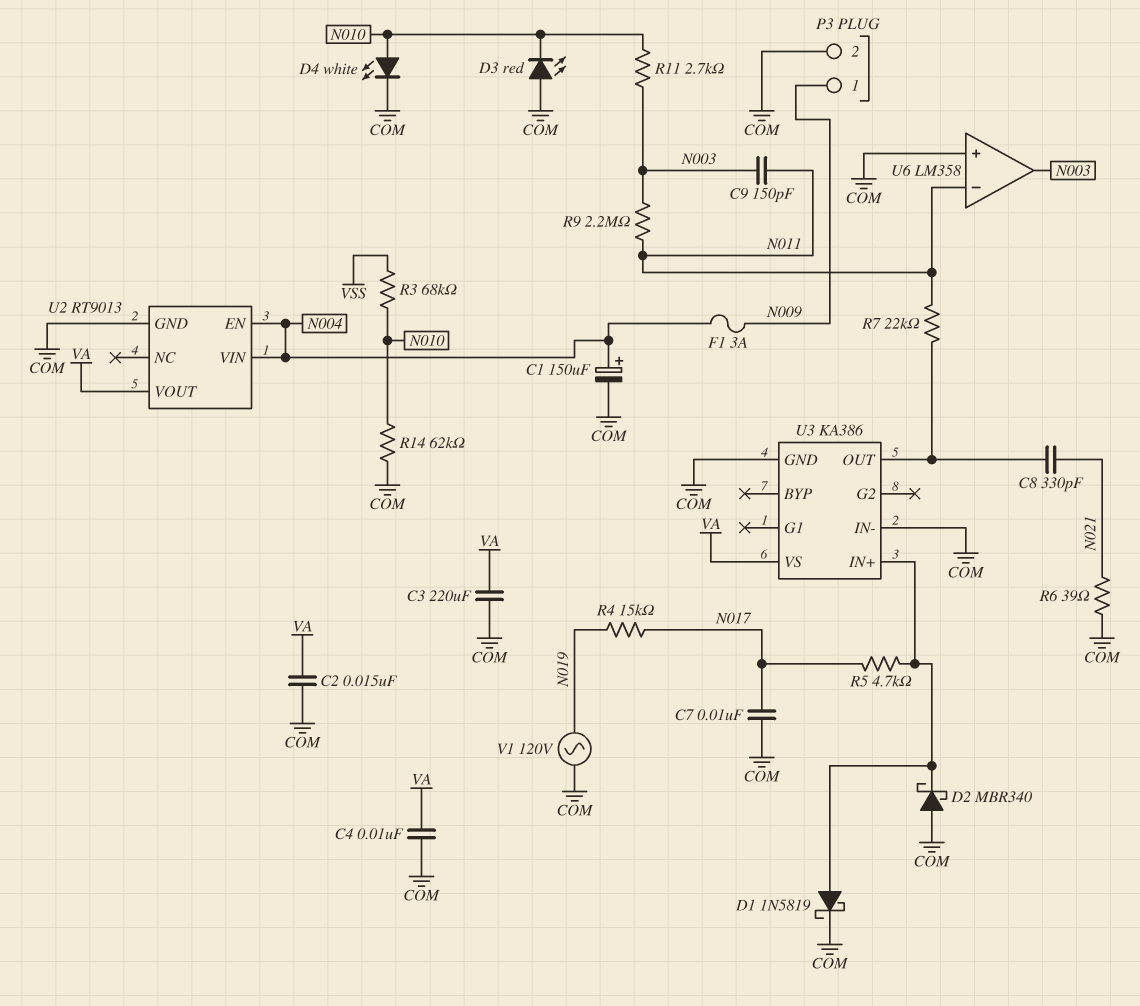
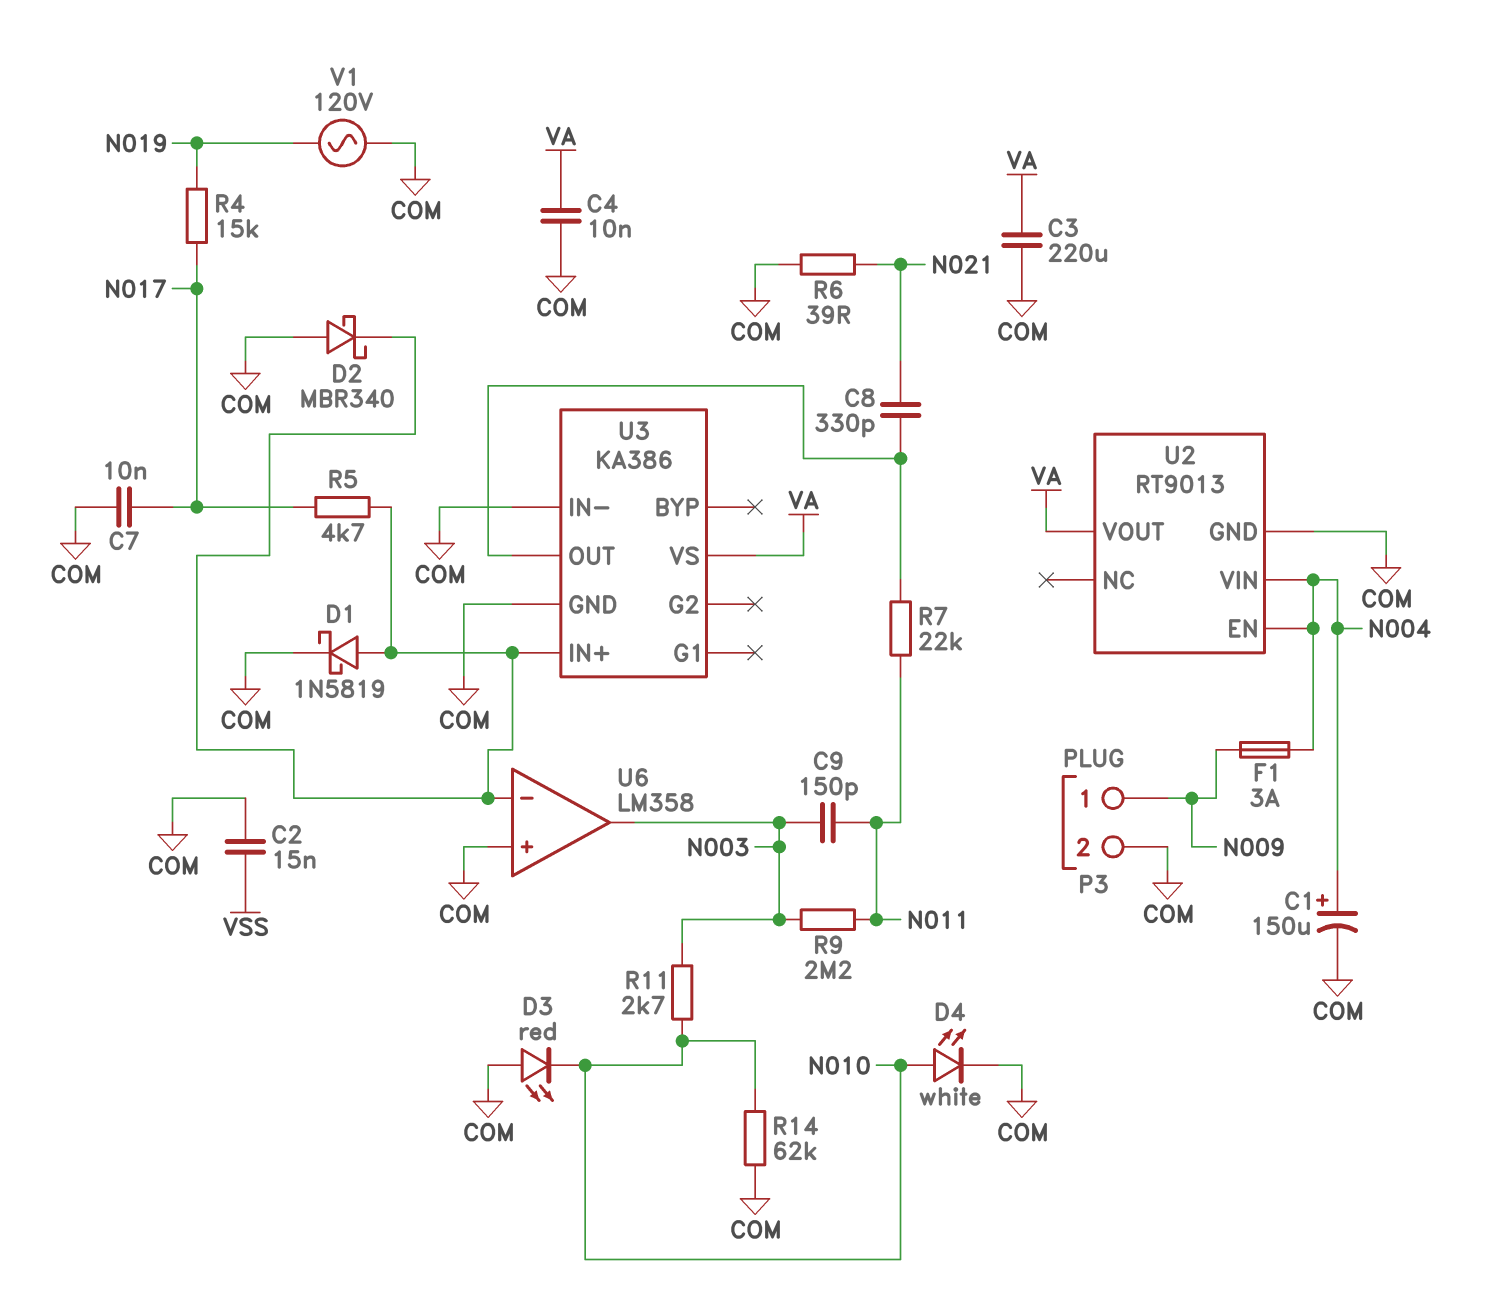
C2: 15nF (COM, VA) -> 15nF (COM, VSS)
R3: 68k (N010, VSS) -> none
U6 pin in-: N011 -> U3/IN+

